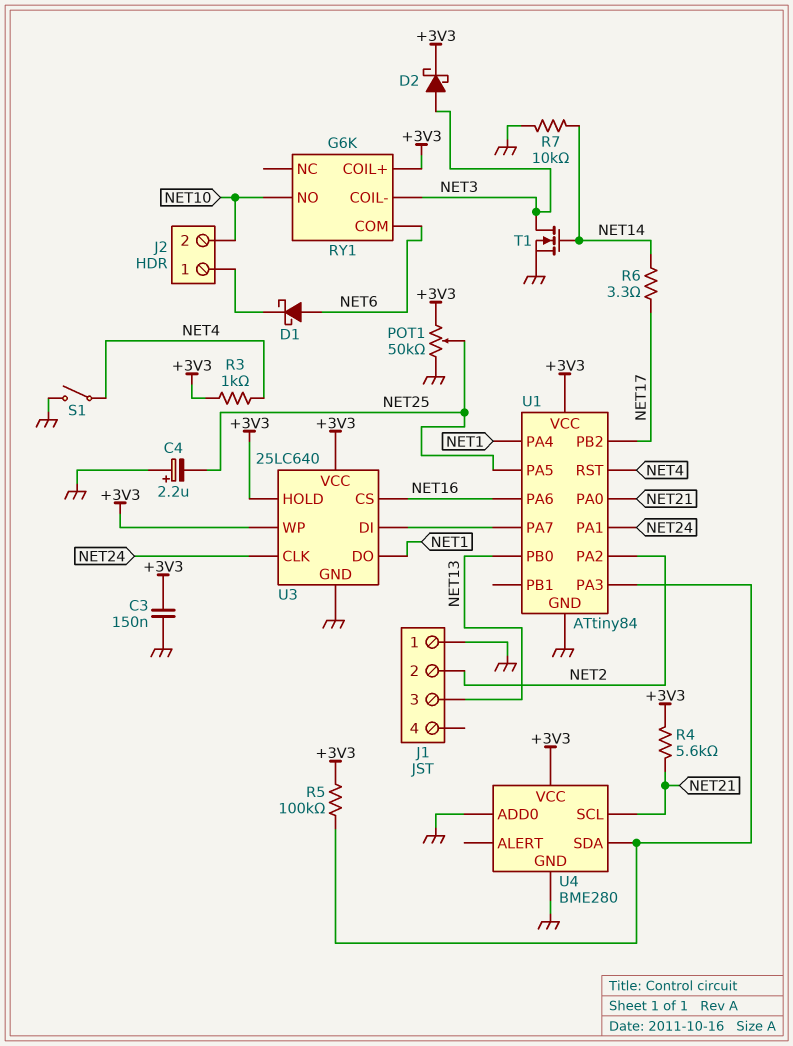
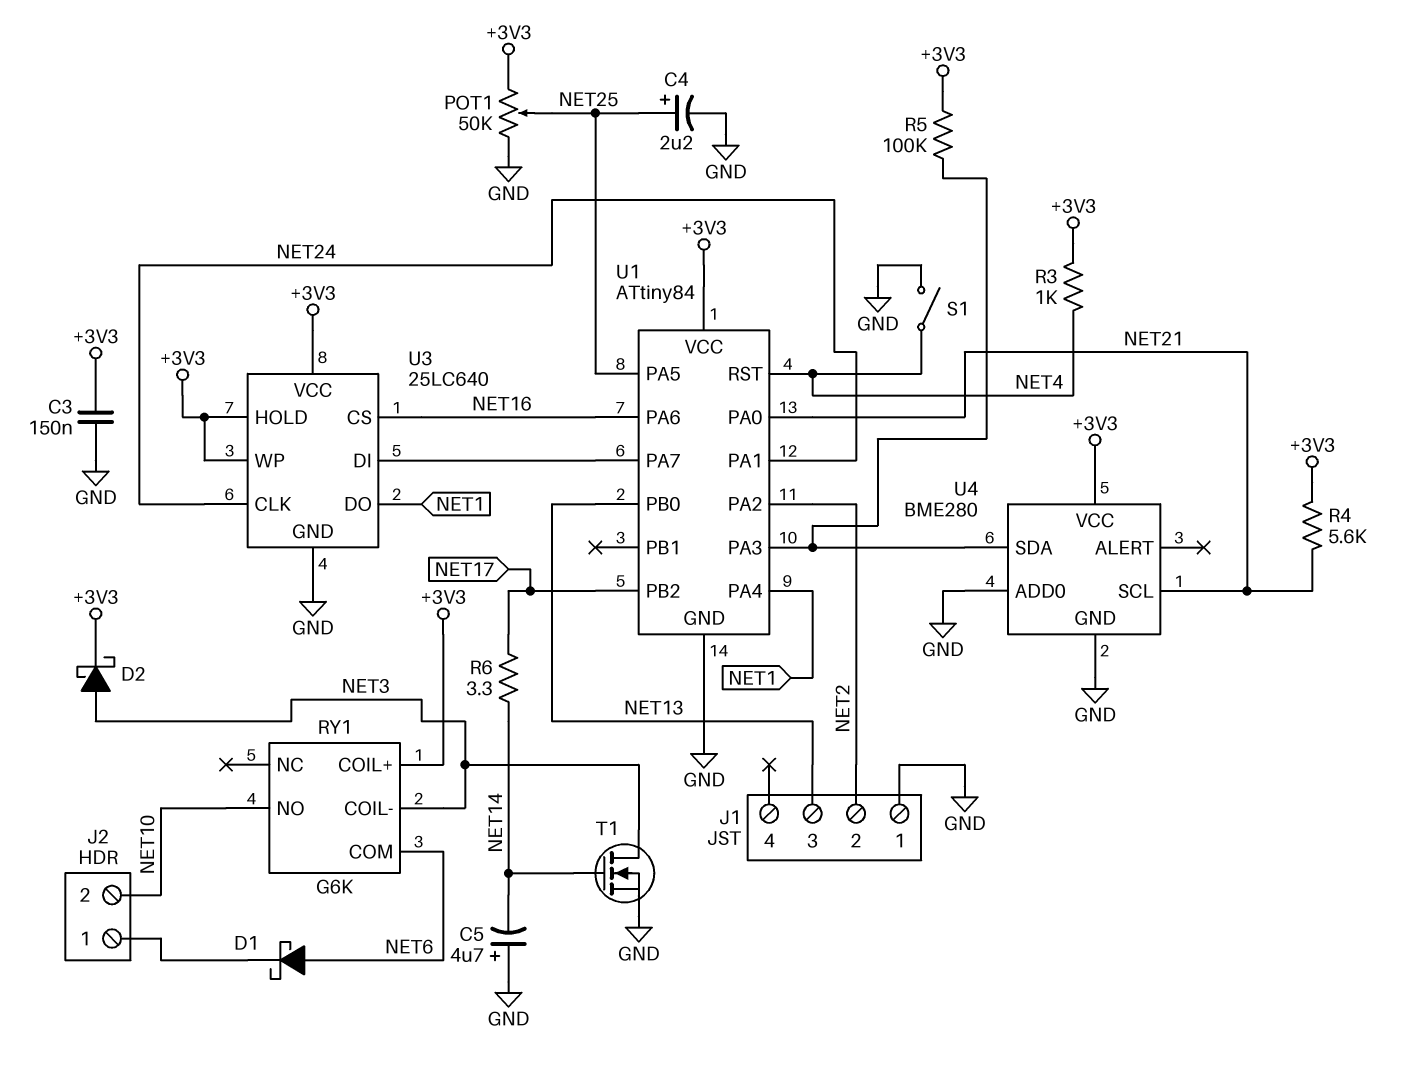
C4: 2.2uF (plus GND, minus NET25) -> 2.2uF (plus NET25, minus GND)
C5: none -> 4.7uF (plus GND, minus NET14)
R7: 10k (GND, NET14) -> none

